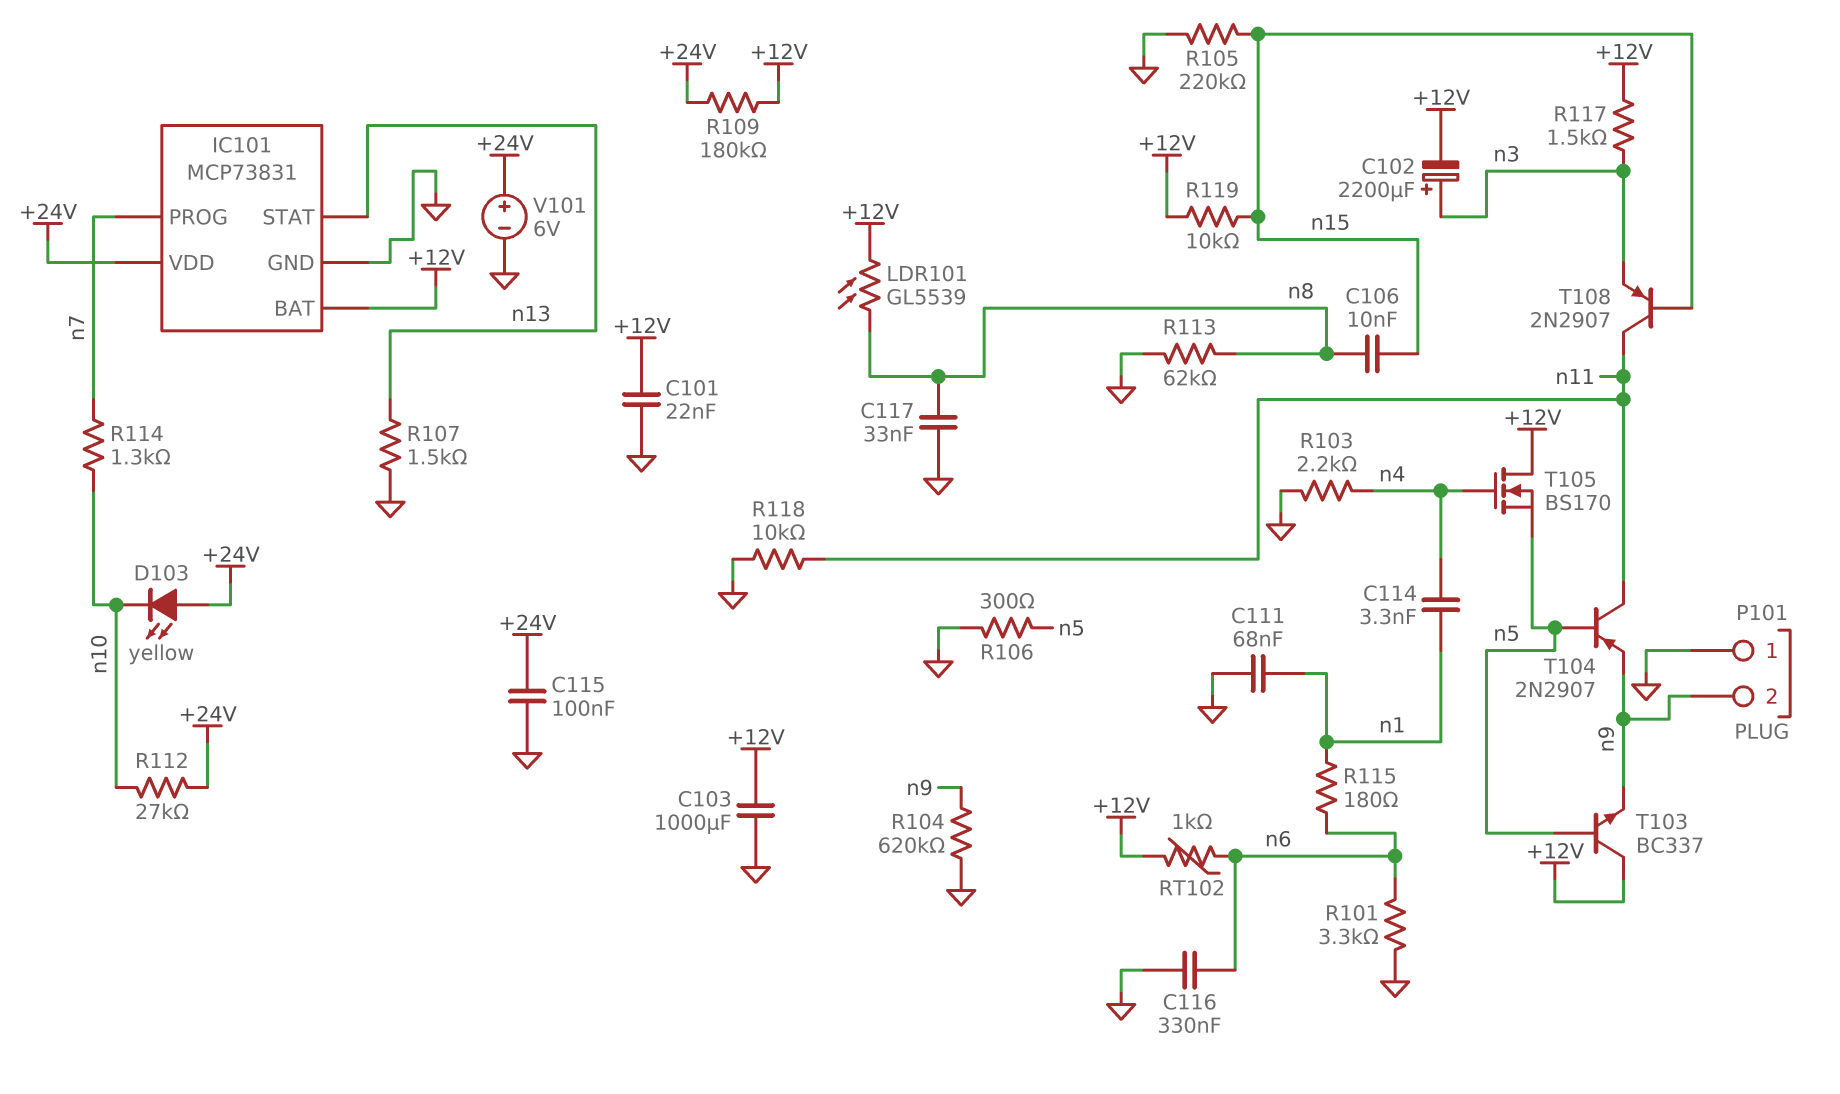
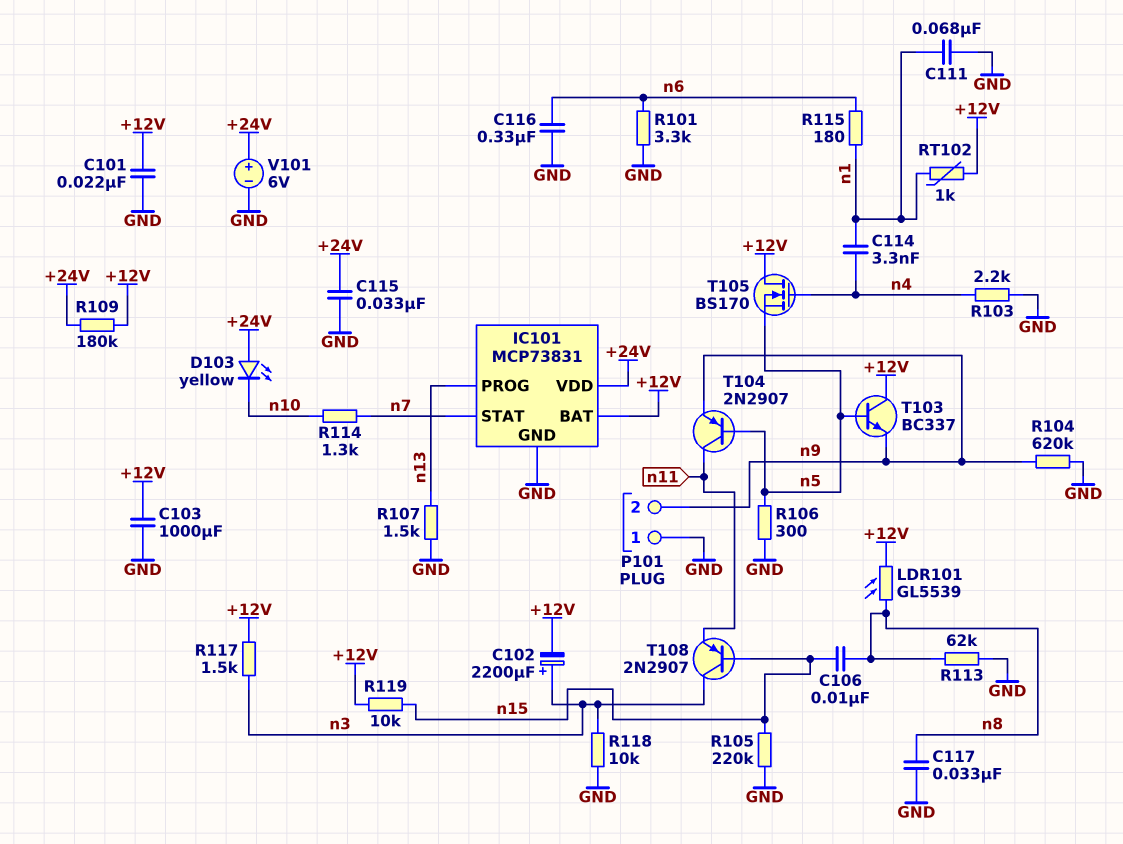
C115: 100nF (+24V, GND) -> 33nF (+24V, GND)
IC101 pin PROG: n7 -> n13
IC101 pin STAT: n13 -> n7
R112: 27k (+24V, n10) -> none
R118: 10k (GND, n11) -> 10k (GND, n3)
RT102: 1k (+12V, n6) -> 1k (+12V, n1)
T108: PNP 2N2907 (B n15, C n11, E n3) -> PNP 2N2907 (B n15, C n3, E n11)

